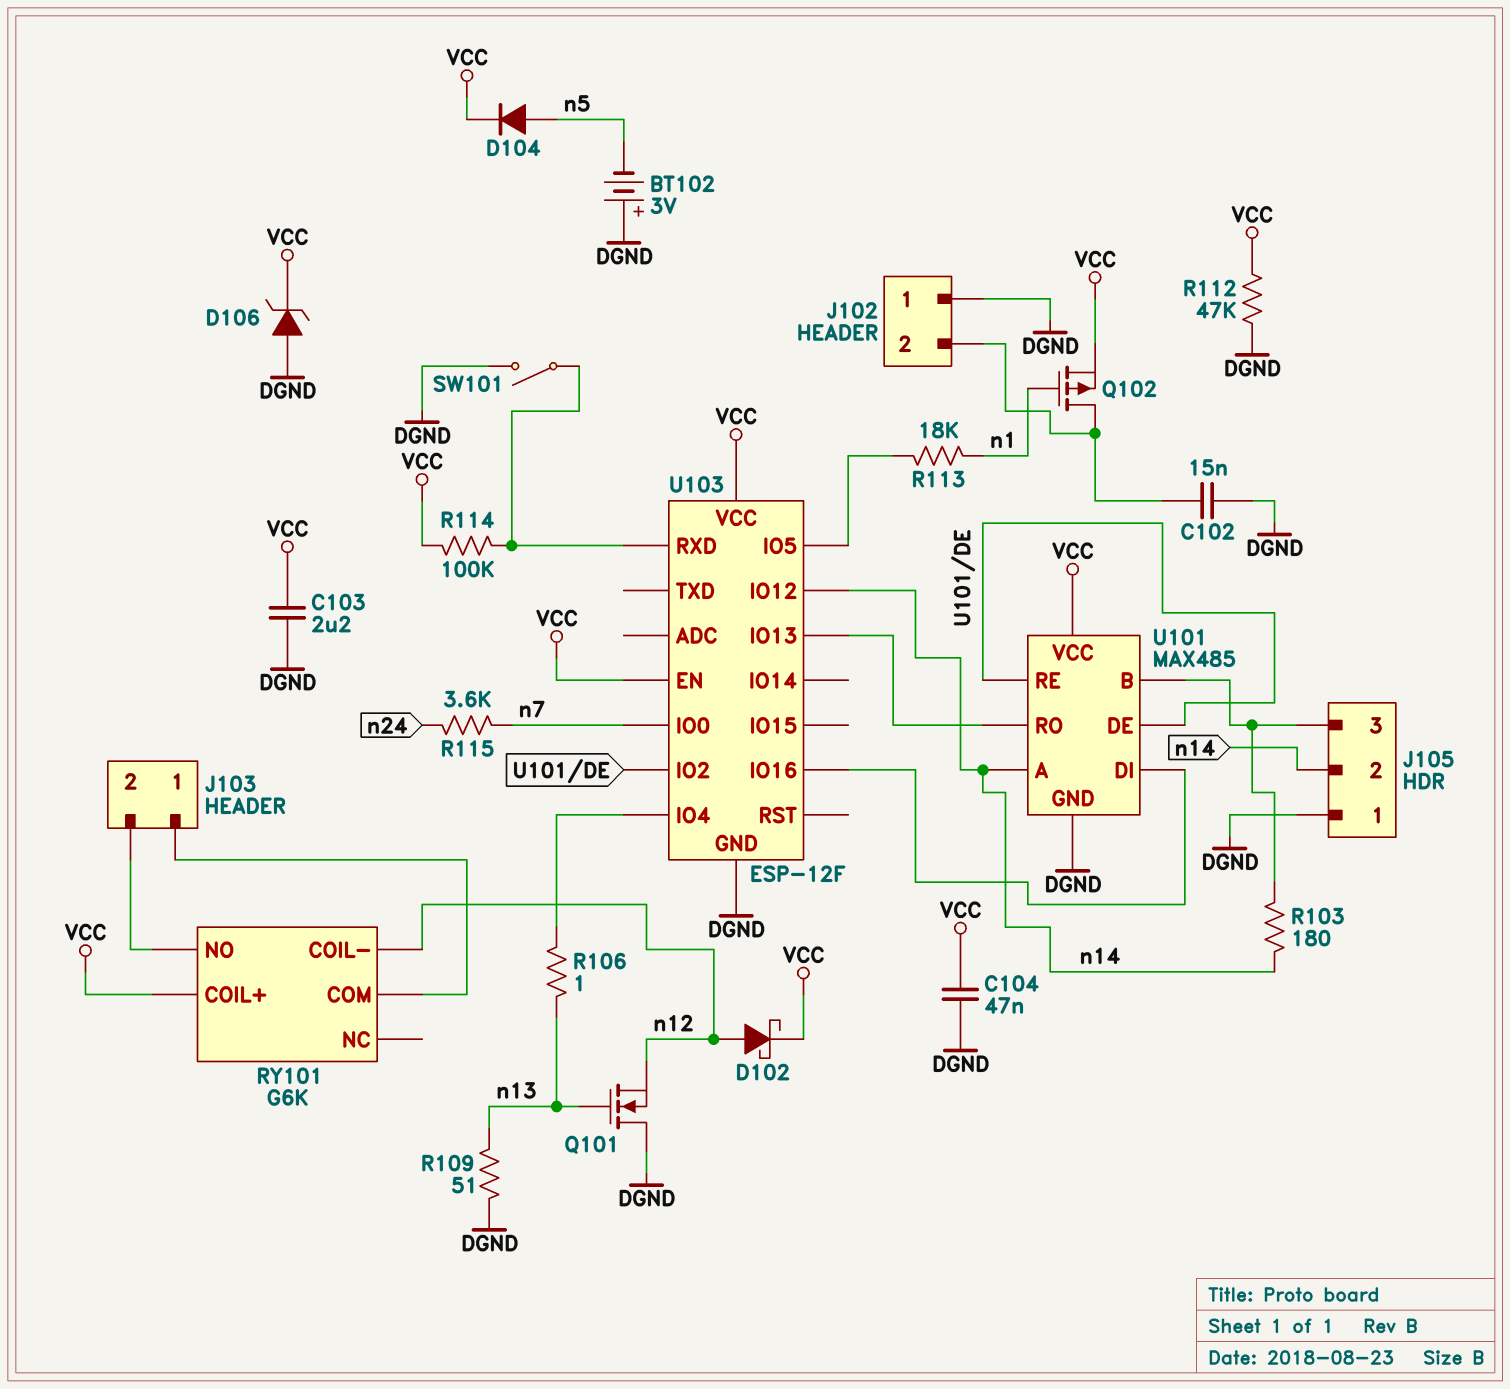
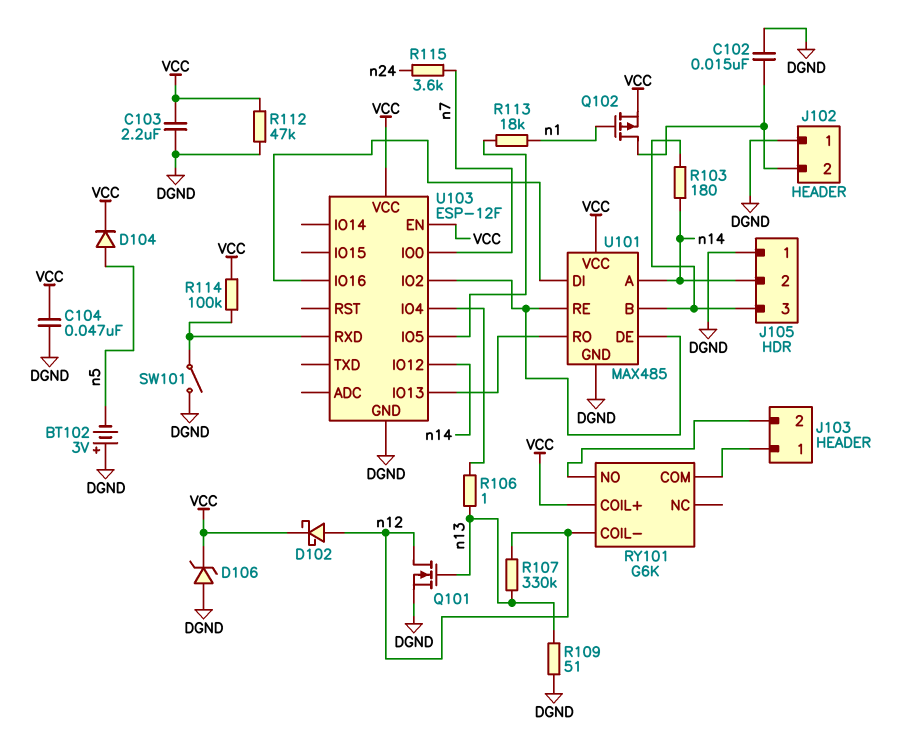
Q101: NMOS (G n13, D DGND, S n12) -> NMOS (G n13, D n12, S DGND)
R107: none -> 330k (n12, n13)

